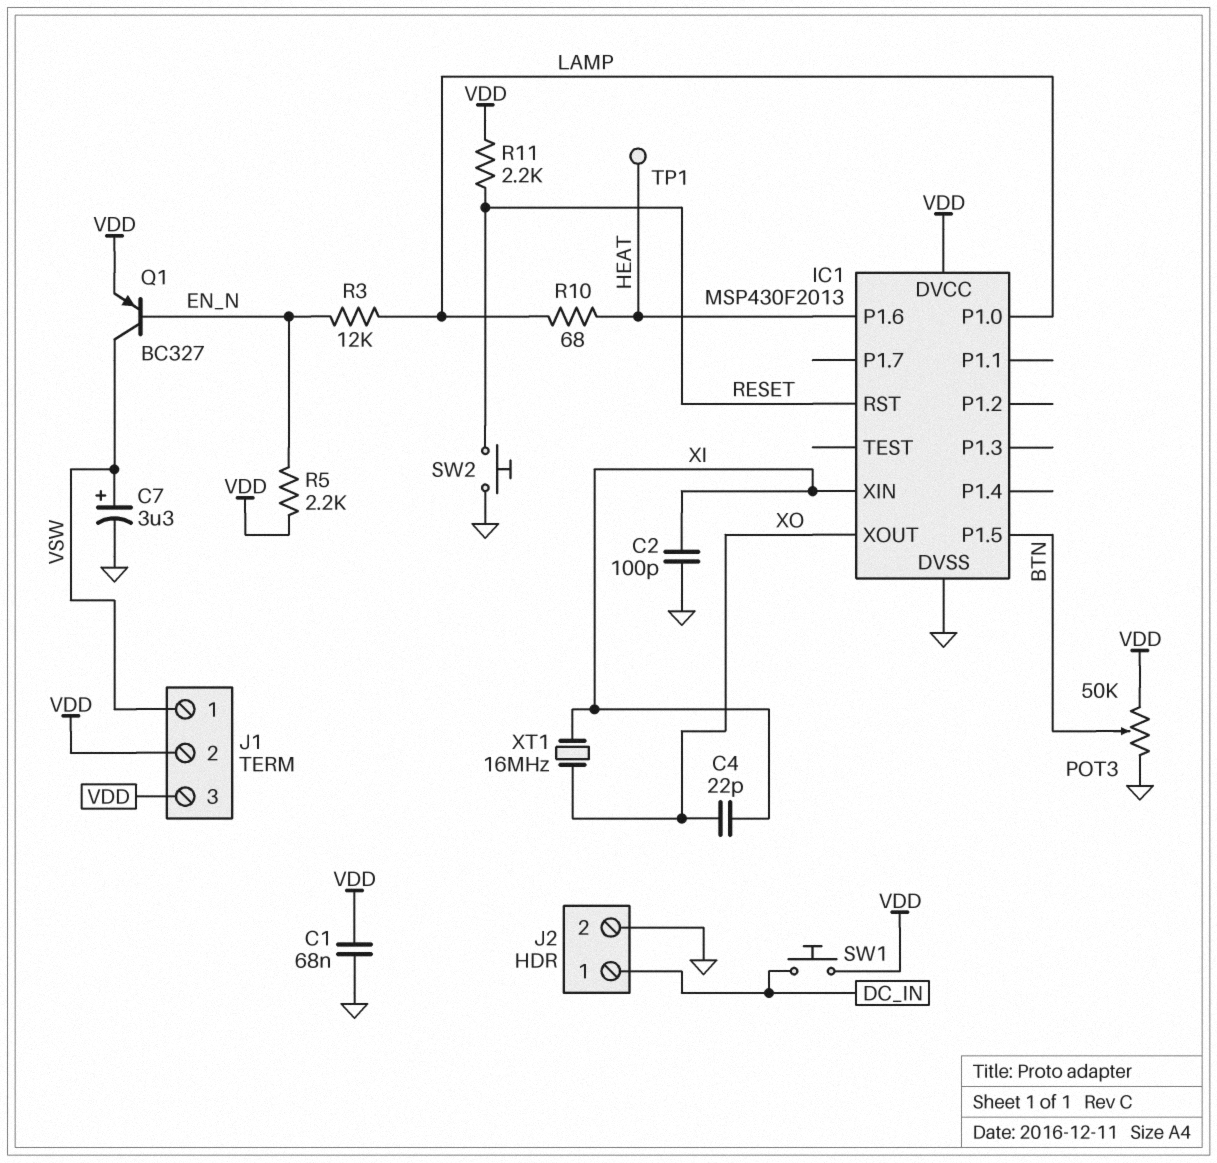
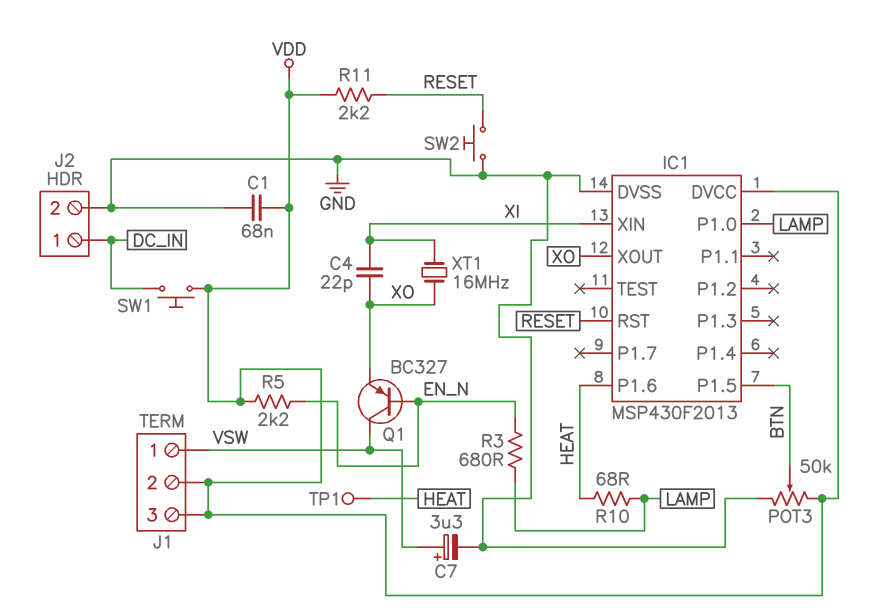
C2: 100pF (GND, XI) -> none
Q1: PNP BC327 (B EN_N, C VSW, E VDD) -> PNP BC327 (B EN_N, C VSW, E XO)
R3: 12k (EN_N, LAMP) -> 680 (EN_N, LAMP)

